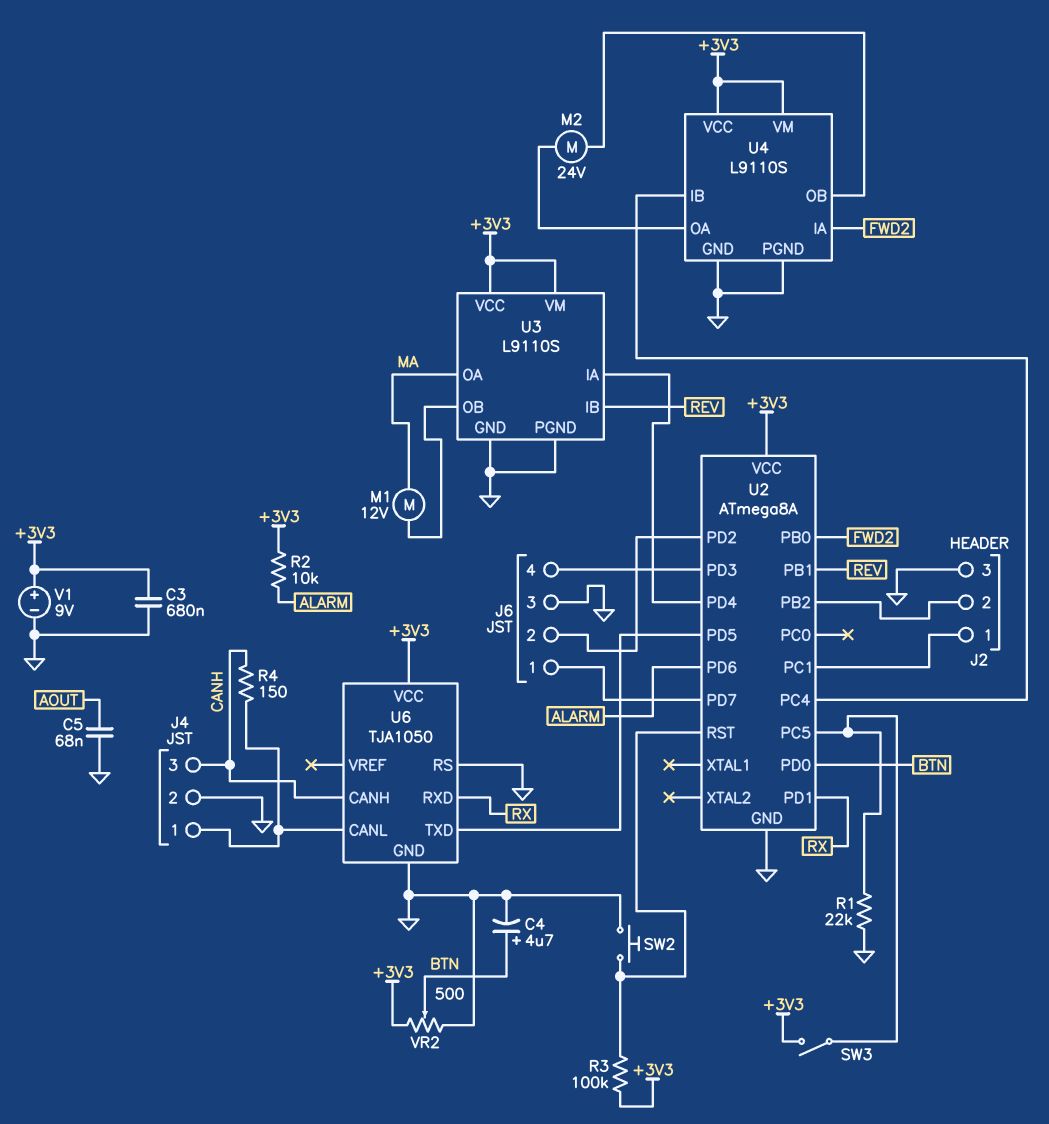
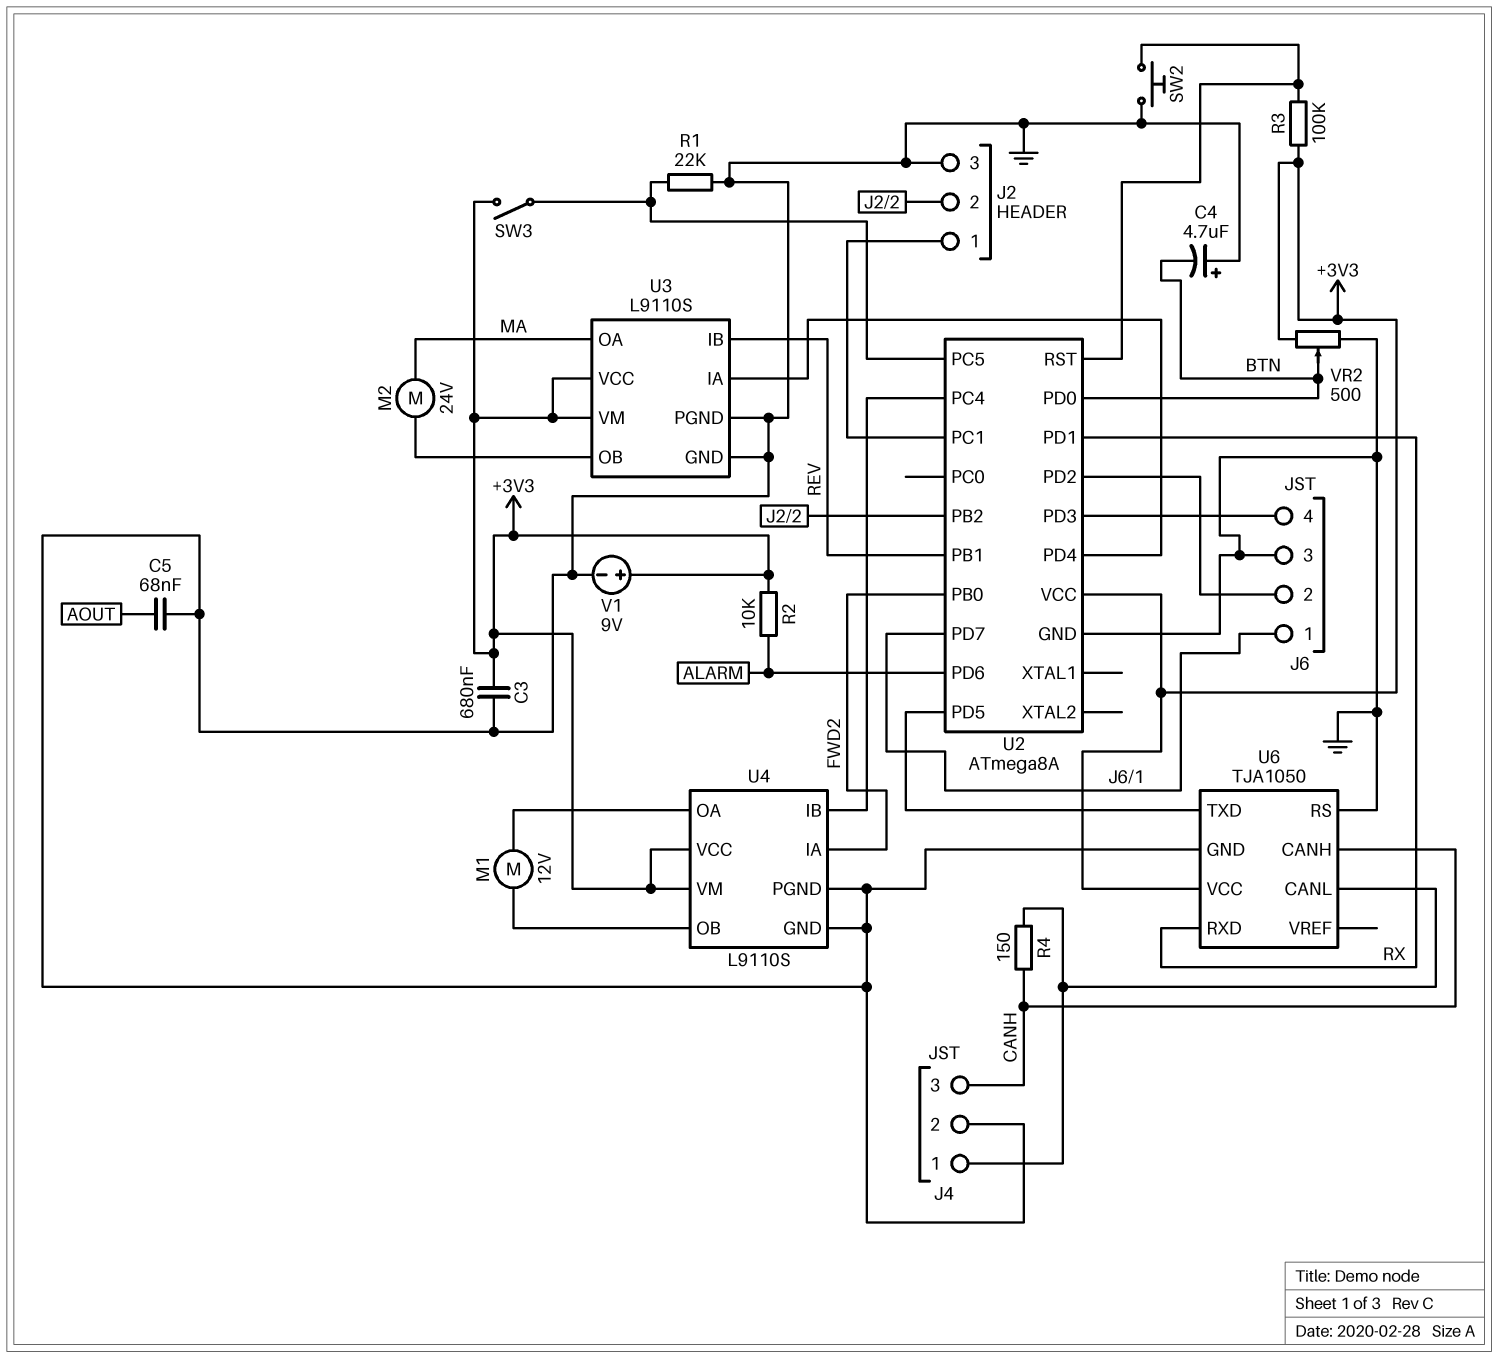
C4: 4.7uF (plus BTN, minus GND) -> 4.7uF (plus GND, minus BTN)
M1: motor 12V (MA, U3/OB) -> motor 12V (U4/OA, U4/OB)
M2: motor 24V (U4/OA, U4/OB) -> motor 24V (MA, U3/OB)

